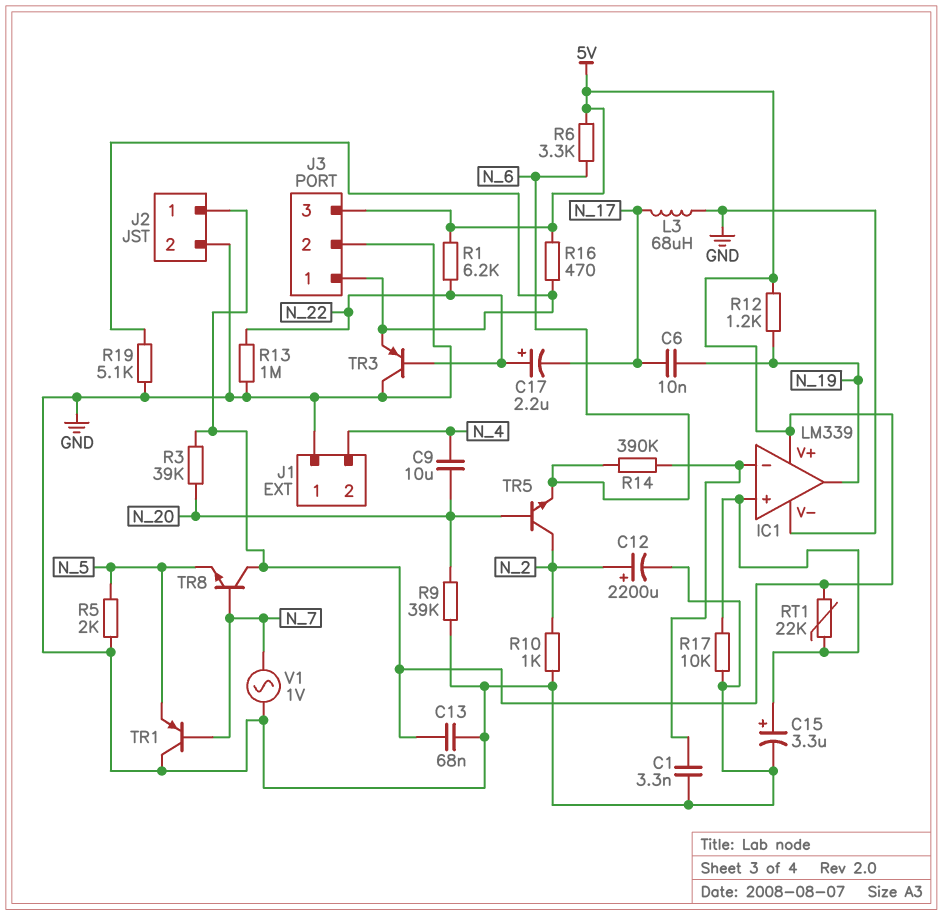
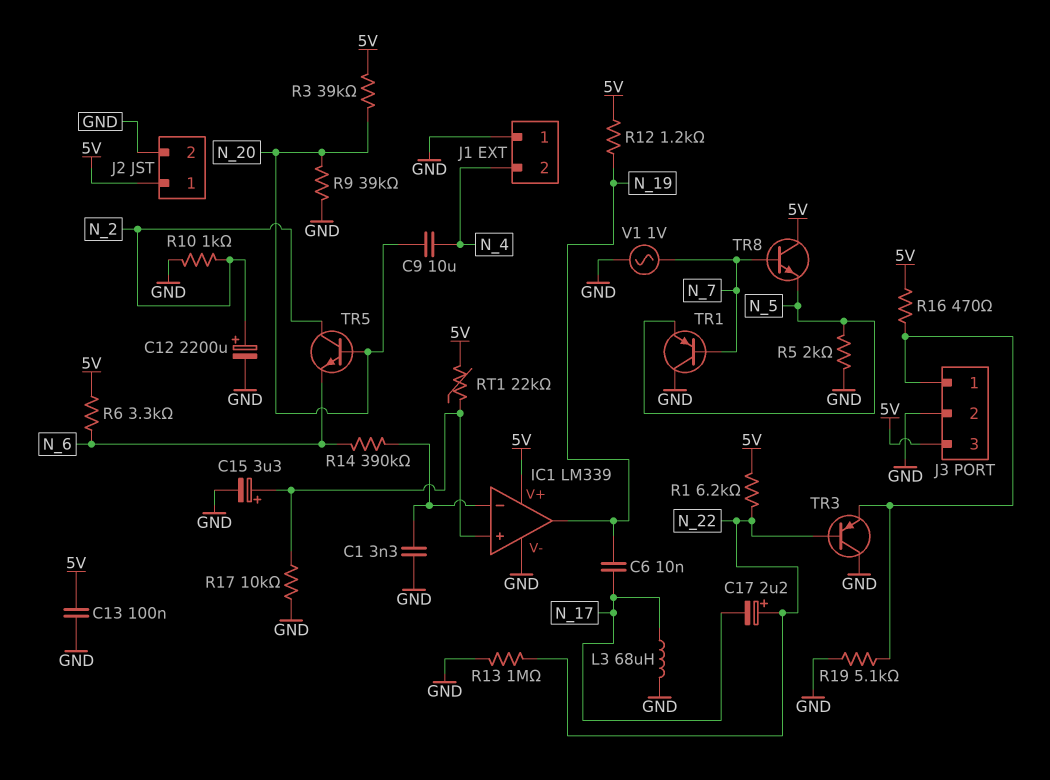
C13: 68nF (5V, GND) -> 100nF (5V, GND)

